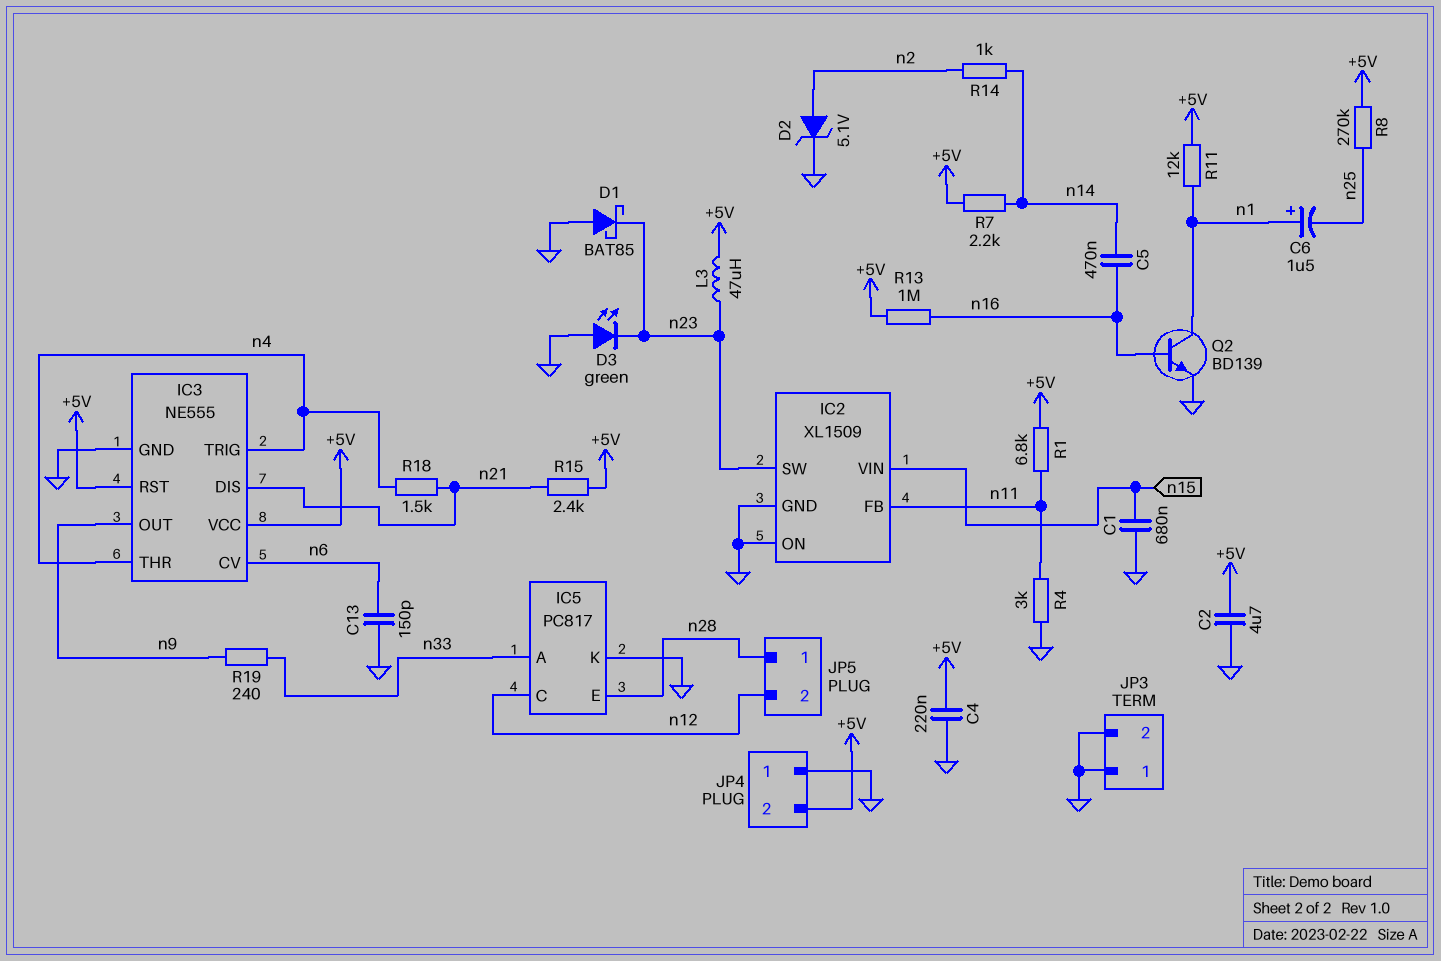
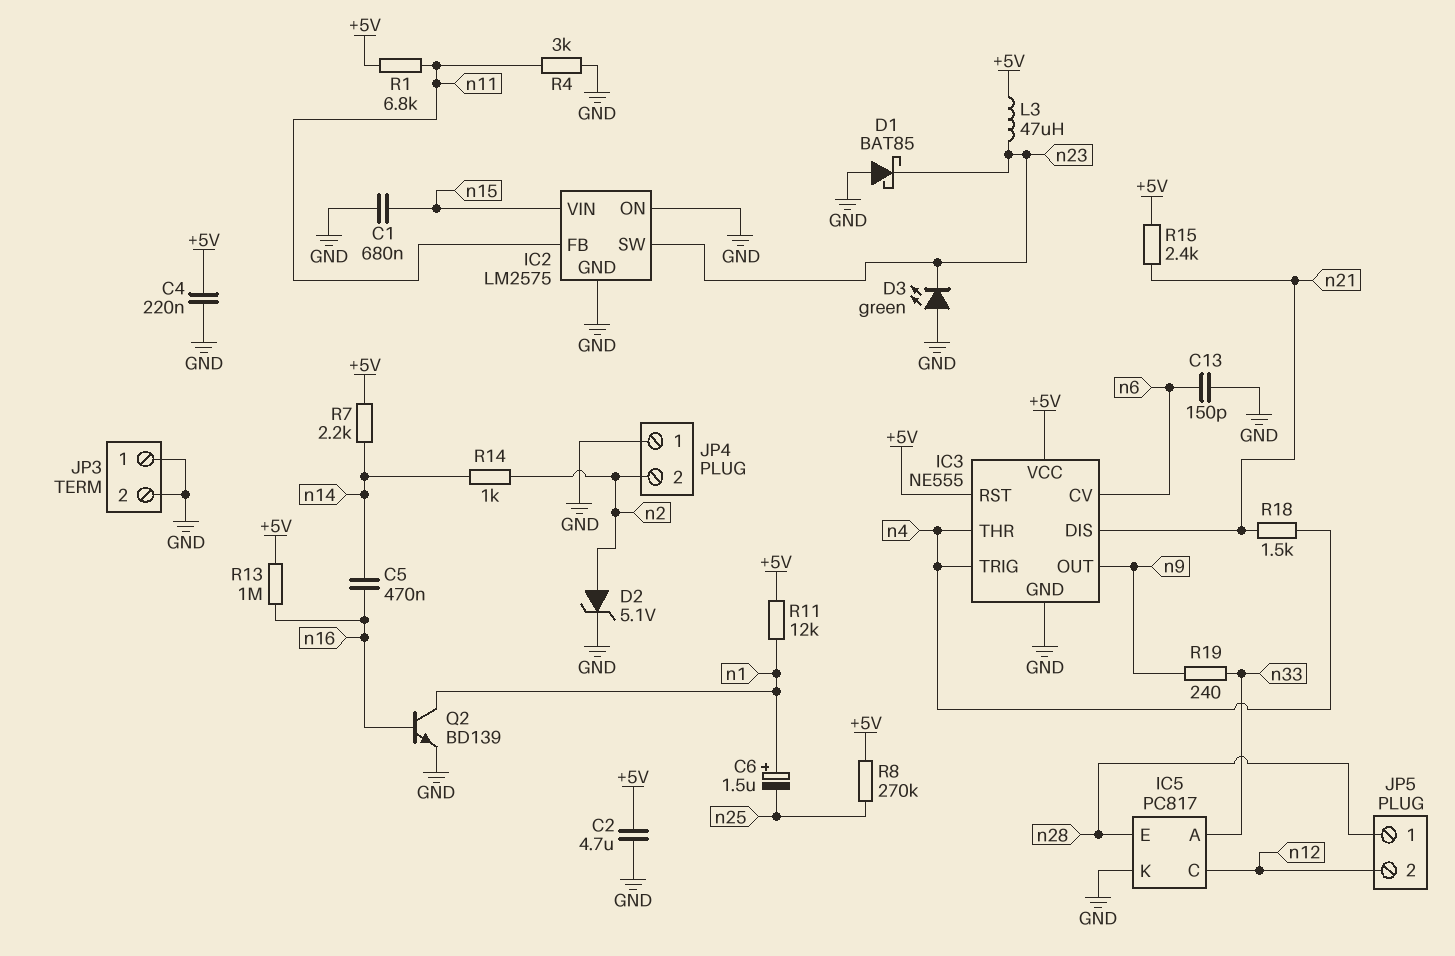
IC2: XL1509 -> LM2575
JP4 pin 2: +5V -> n2

